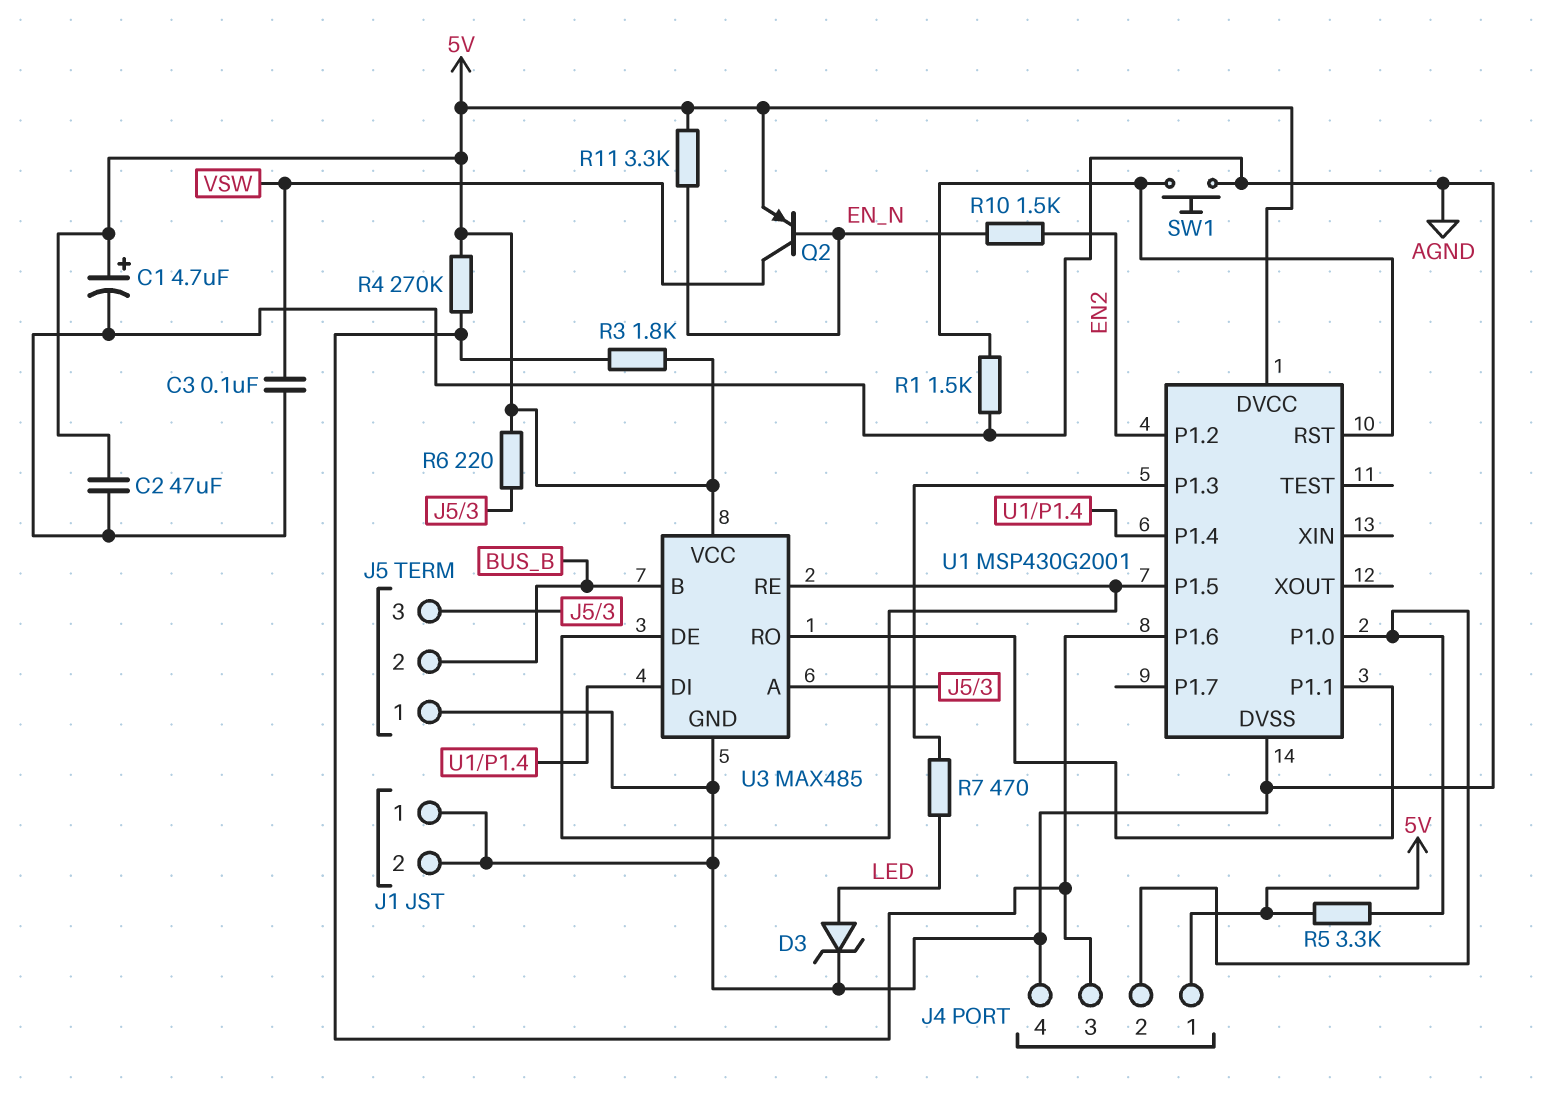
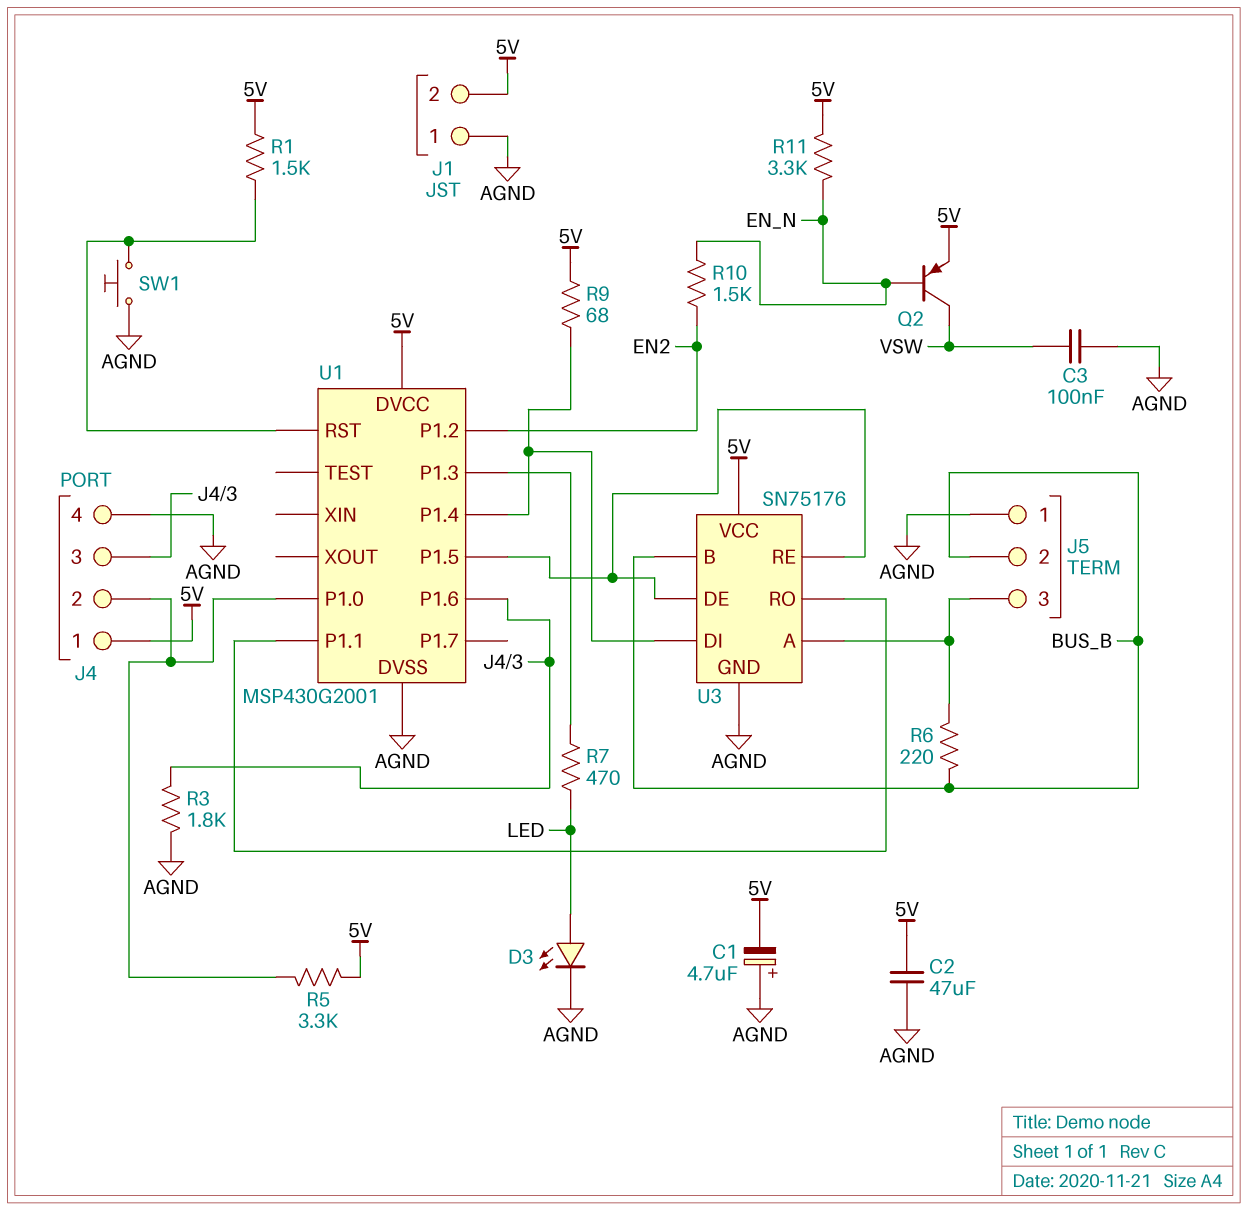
C1: 4.7uF (plus 5V, minus AGND) -> 4.7uF (plus AGND, minus 5V)
D3: zener (A LED, K AGND) -> LED (A LED, K AGND)
J1 pin 2: AGND -> 5V
R1: 1.5k (AGND, U1/RST) -> 1.5k (5V, U1/RST)
R3: 1.8k (5V, J4/3) -> 1.8k (AGND, J4/3)
R4: 270k (5V, J4/3) -> none
R6: 220 (5V, J5/3) -> 220 (BUS_B, J5/3)
R9: none -> 68 (5V, U1/P1.4)
U3: MAX485 -> SN75176

